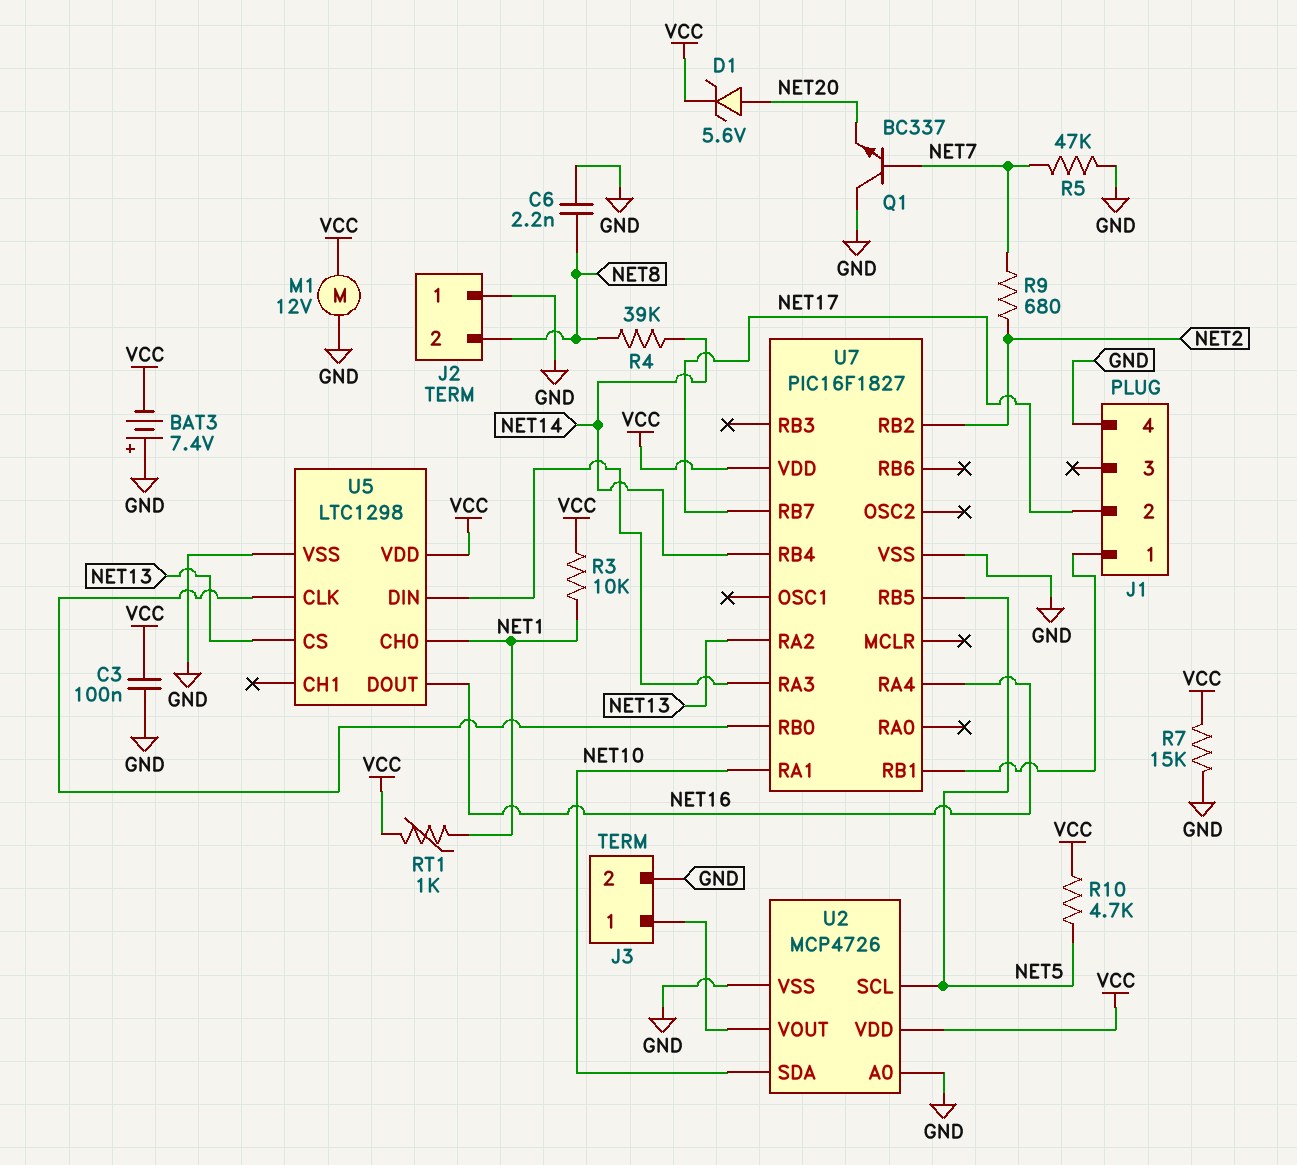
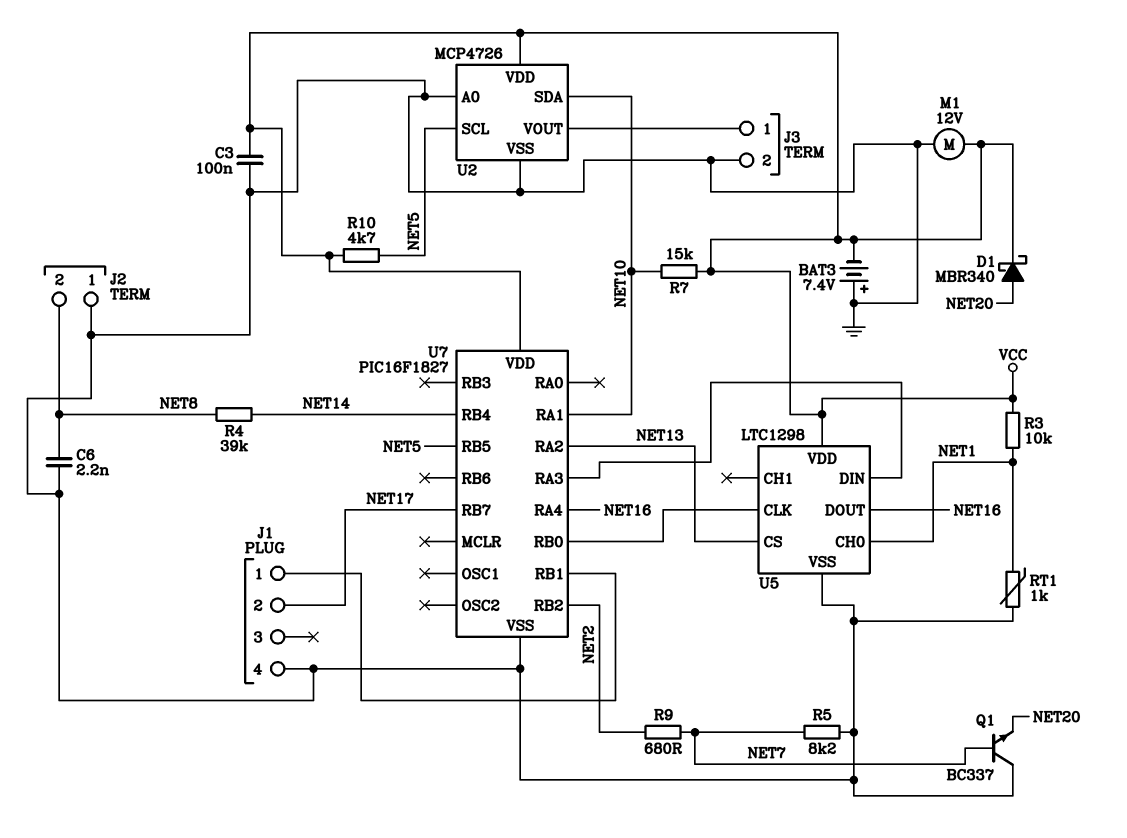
D1: zener 5.6V (A NET20, K VCC) -> schottky MBR340 (A NET20, K VCC)
R5: 47k (GND, NET7) -> 8.2k (GND, NET7)
R7: 15k (GND, VCC) -> 15k (NET10, VCC)
RT1: 1k (NET1, VCC) -> 1k (GND, NET1)

